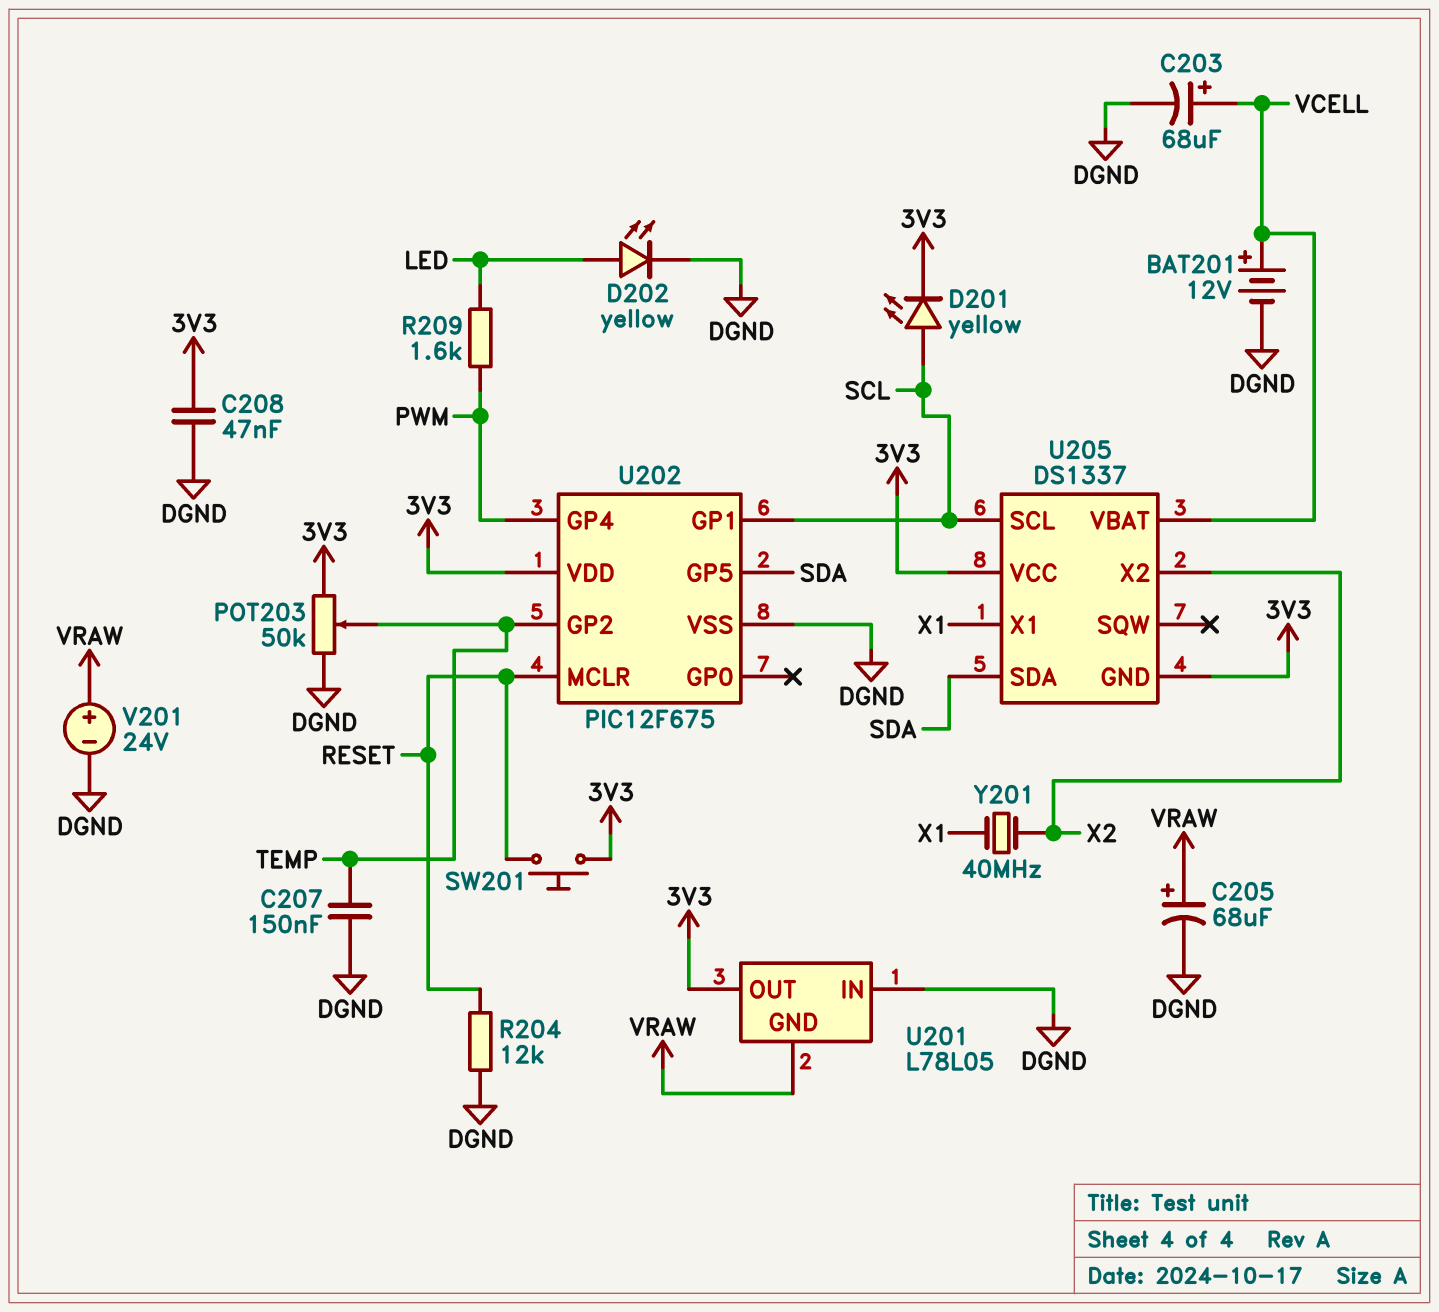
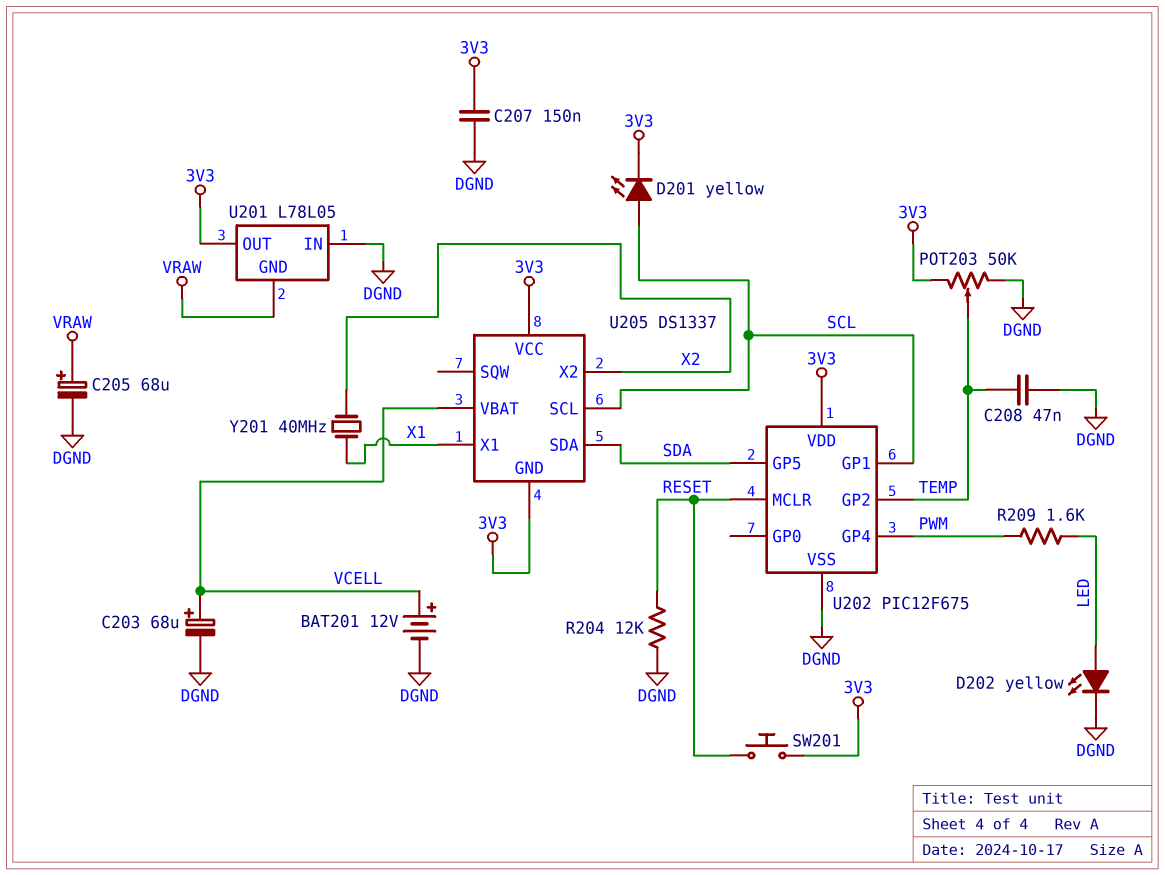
C207: 150nF (DGND, TEMP) -> 150nF (3V3, DGND)
C208: 47nF (3V3, DGND) -> 47nF (DGND, TEMP)
V201: 24V (plus VRAW, minus DGND) -> none

